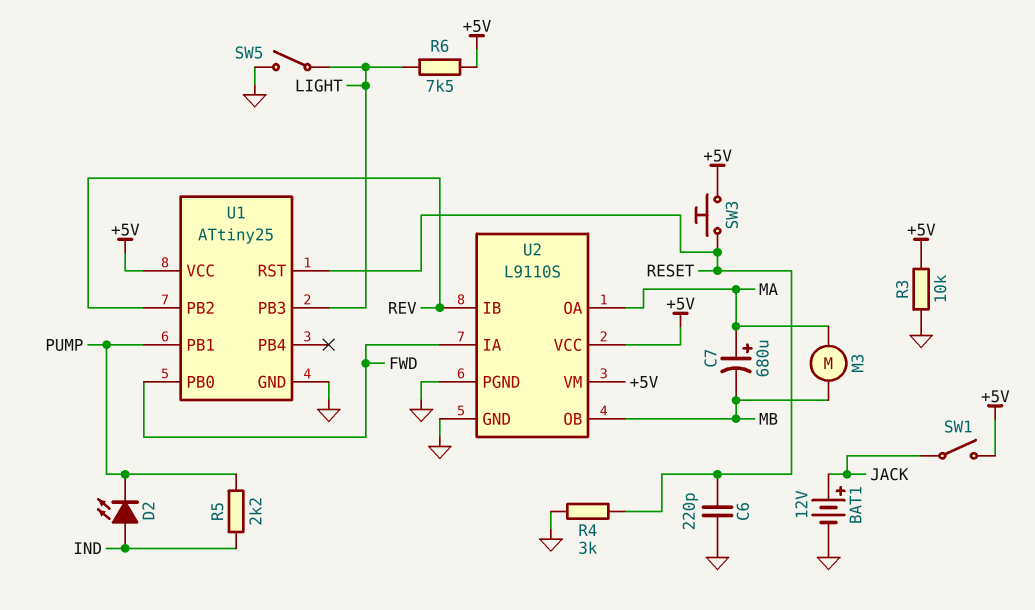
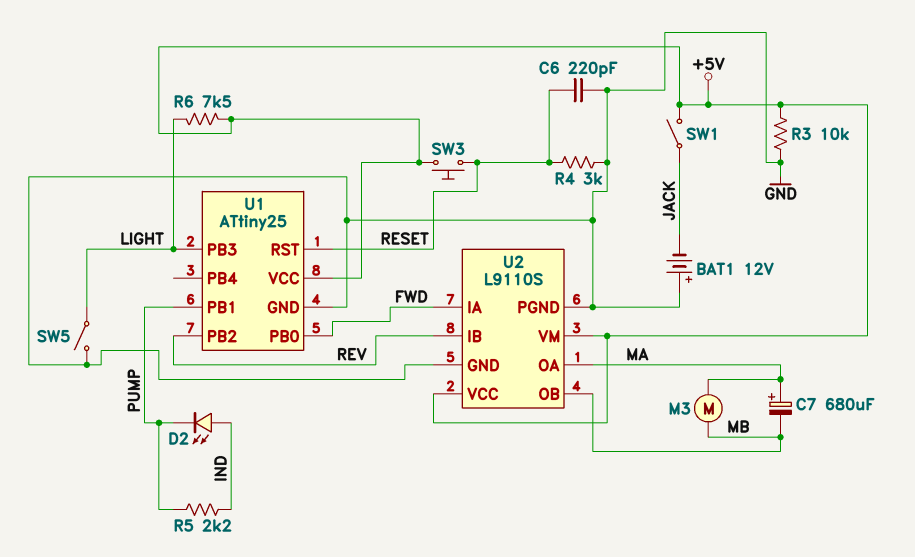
BAT1: 12V (plus JACK, minus GND) -> 12V (plus GND, minus JACK)

